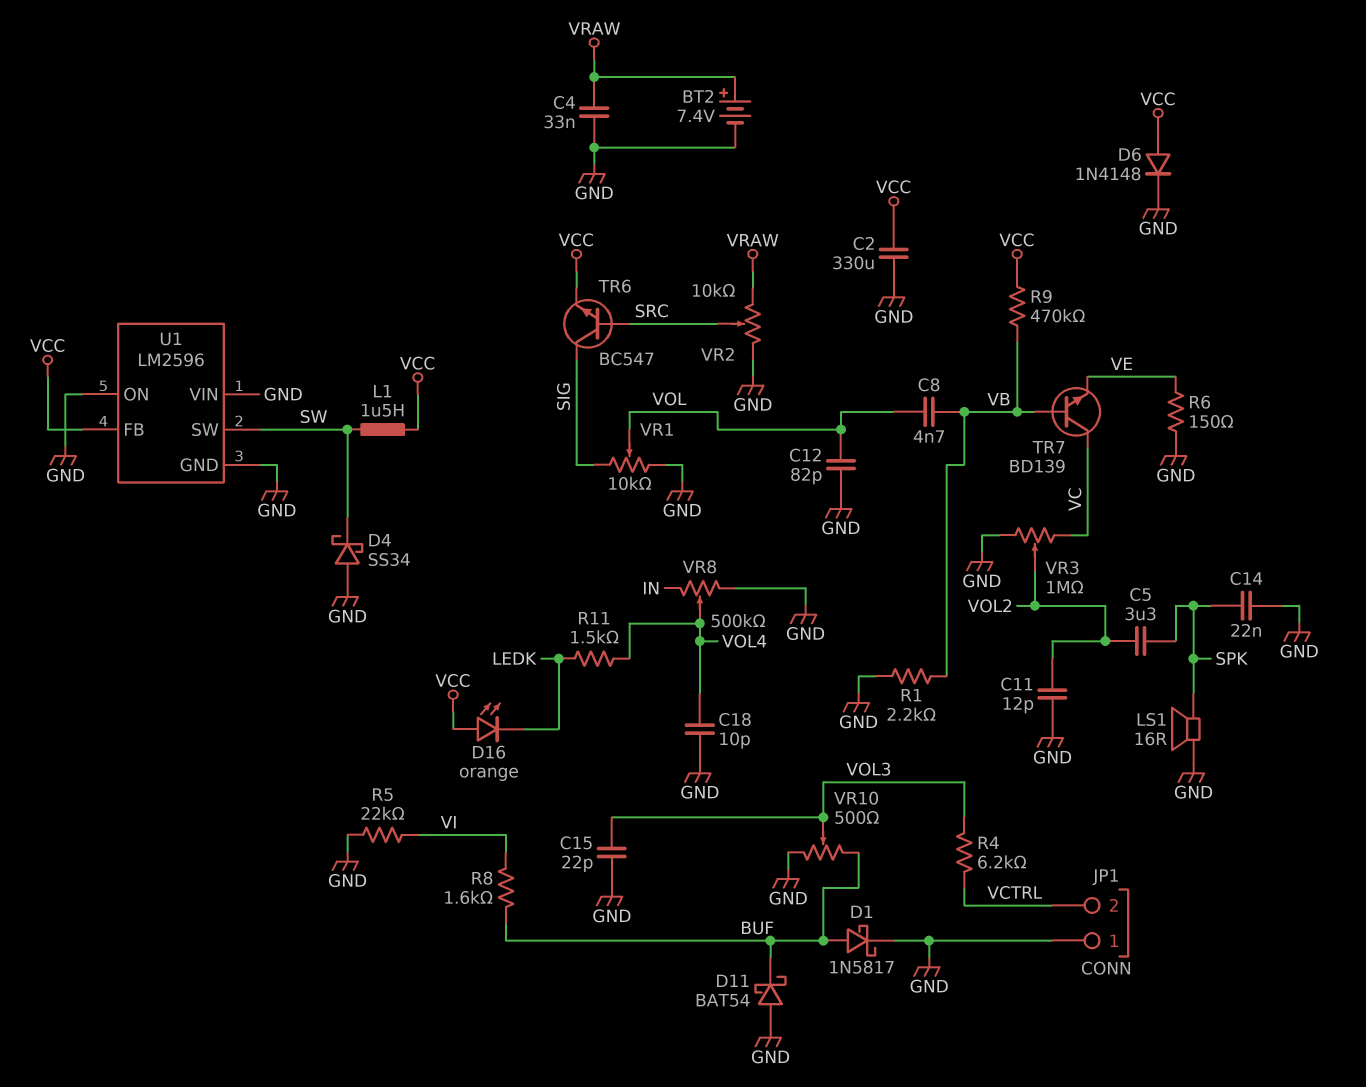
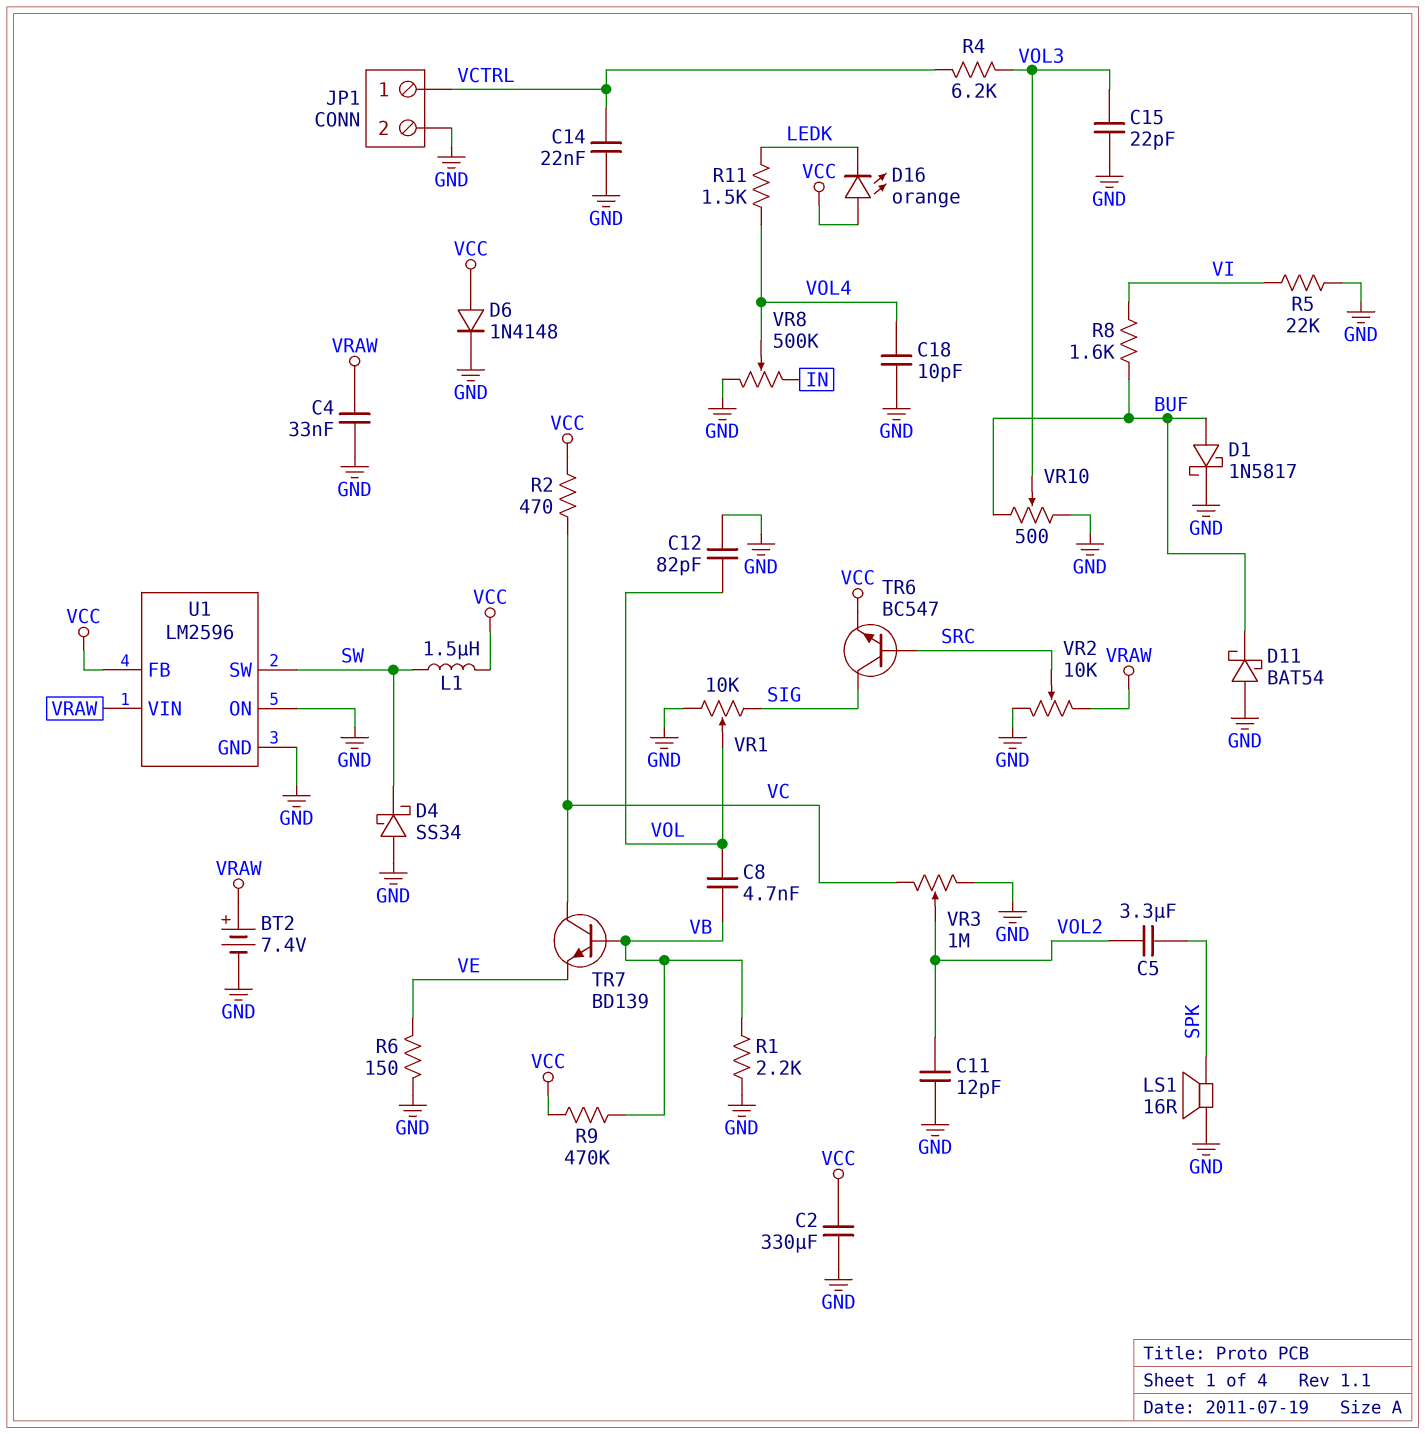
C14: 22nF (GND, SPK) -> 22nF (GND, VCTRL)
JP1 pin 1: GND -> VCTRL
JP1 pin 2: VCTRL -> GND
R2: none -> 470 (VC, VCC)
U1 pin VIN: GND -> VRAW

